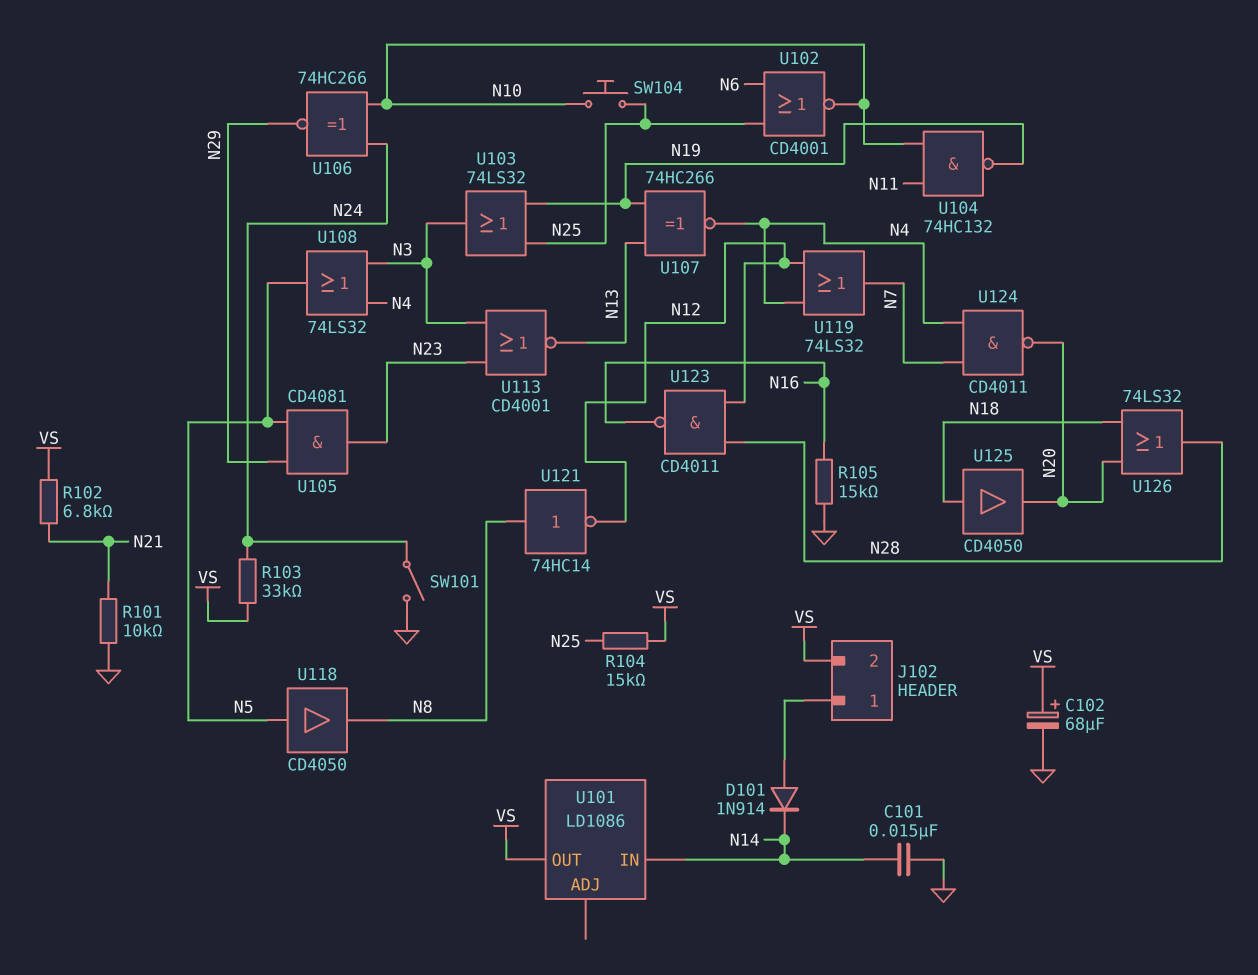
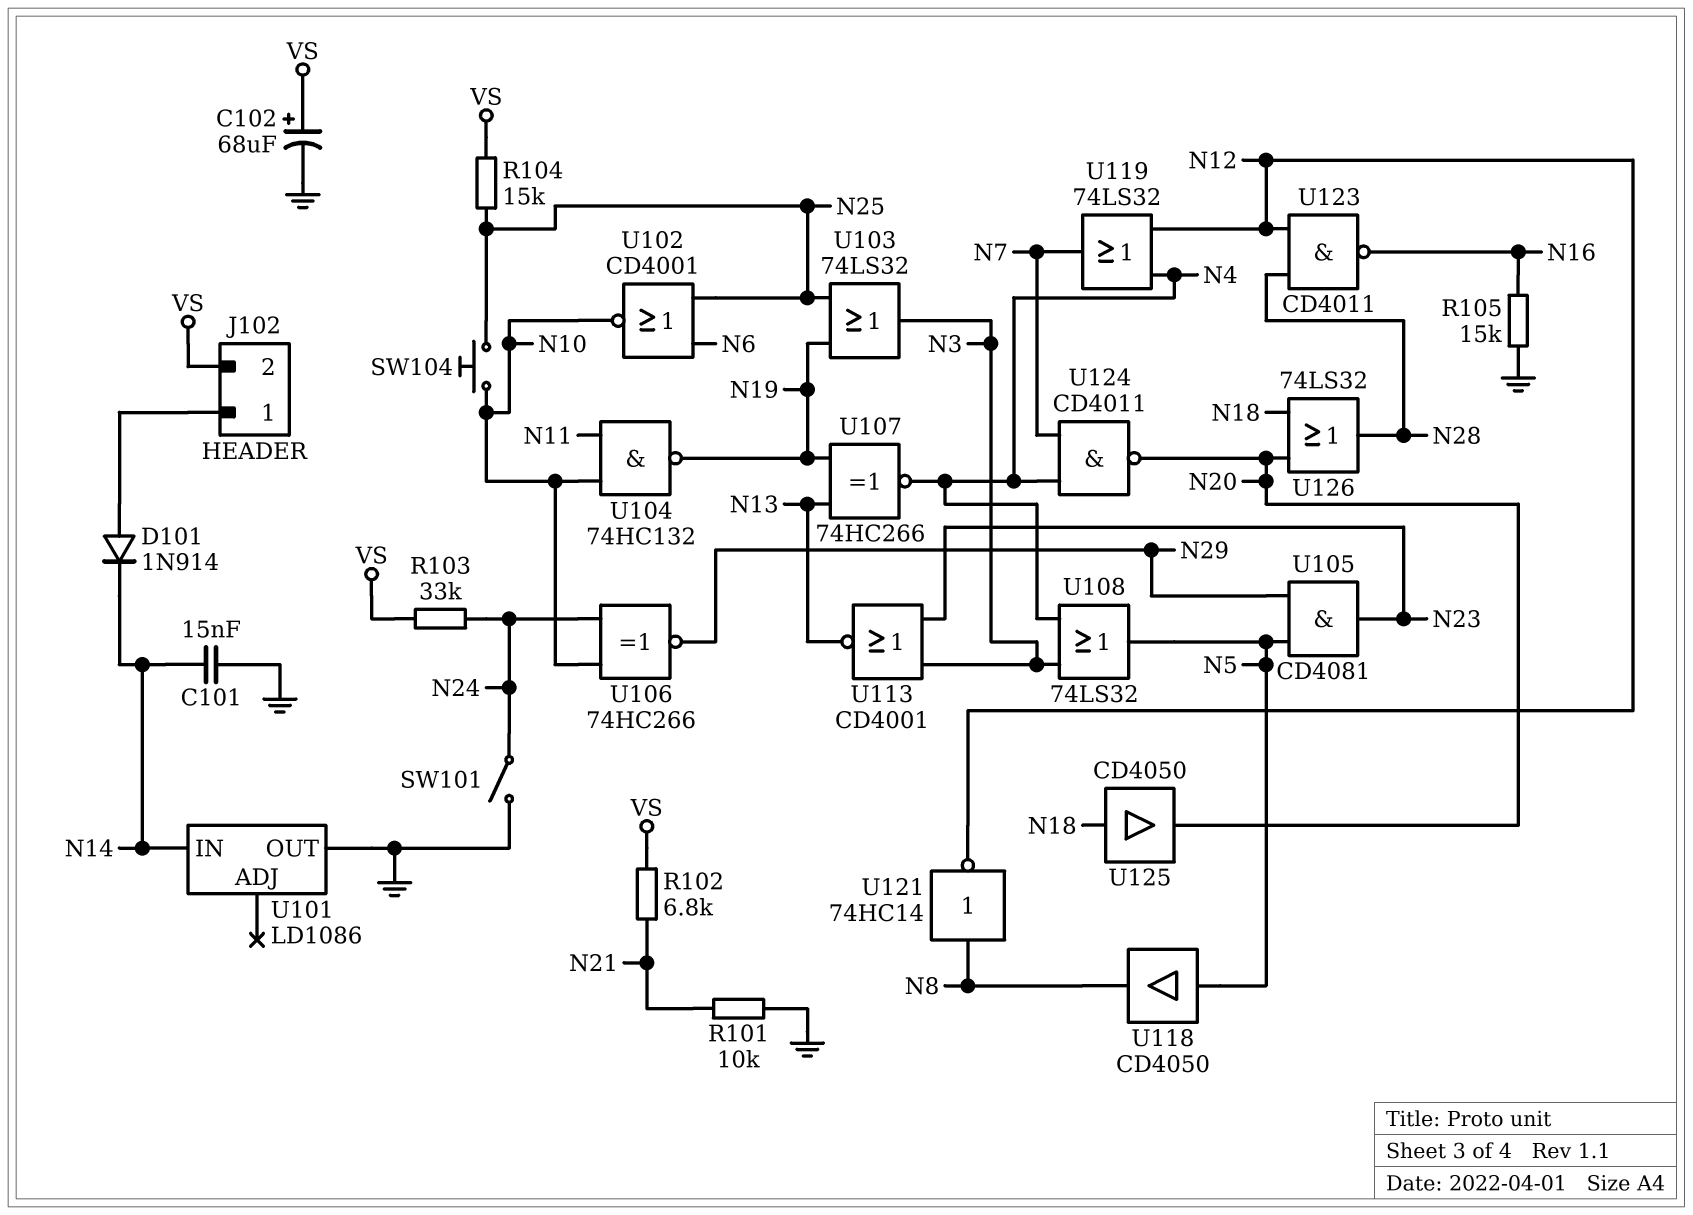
U101 pin OUT: VS -> GND

